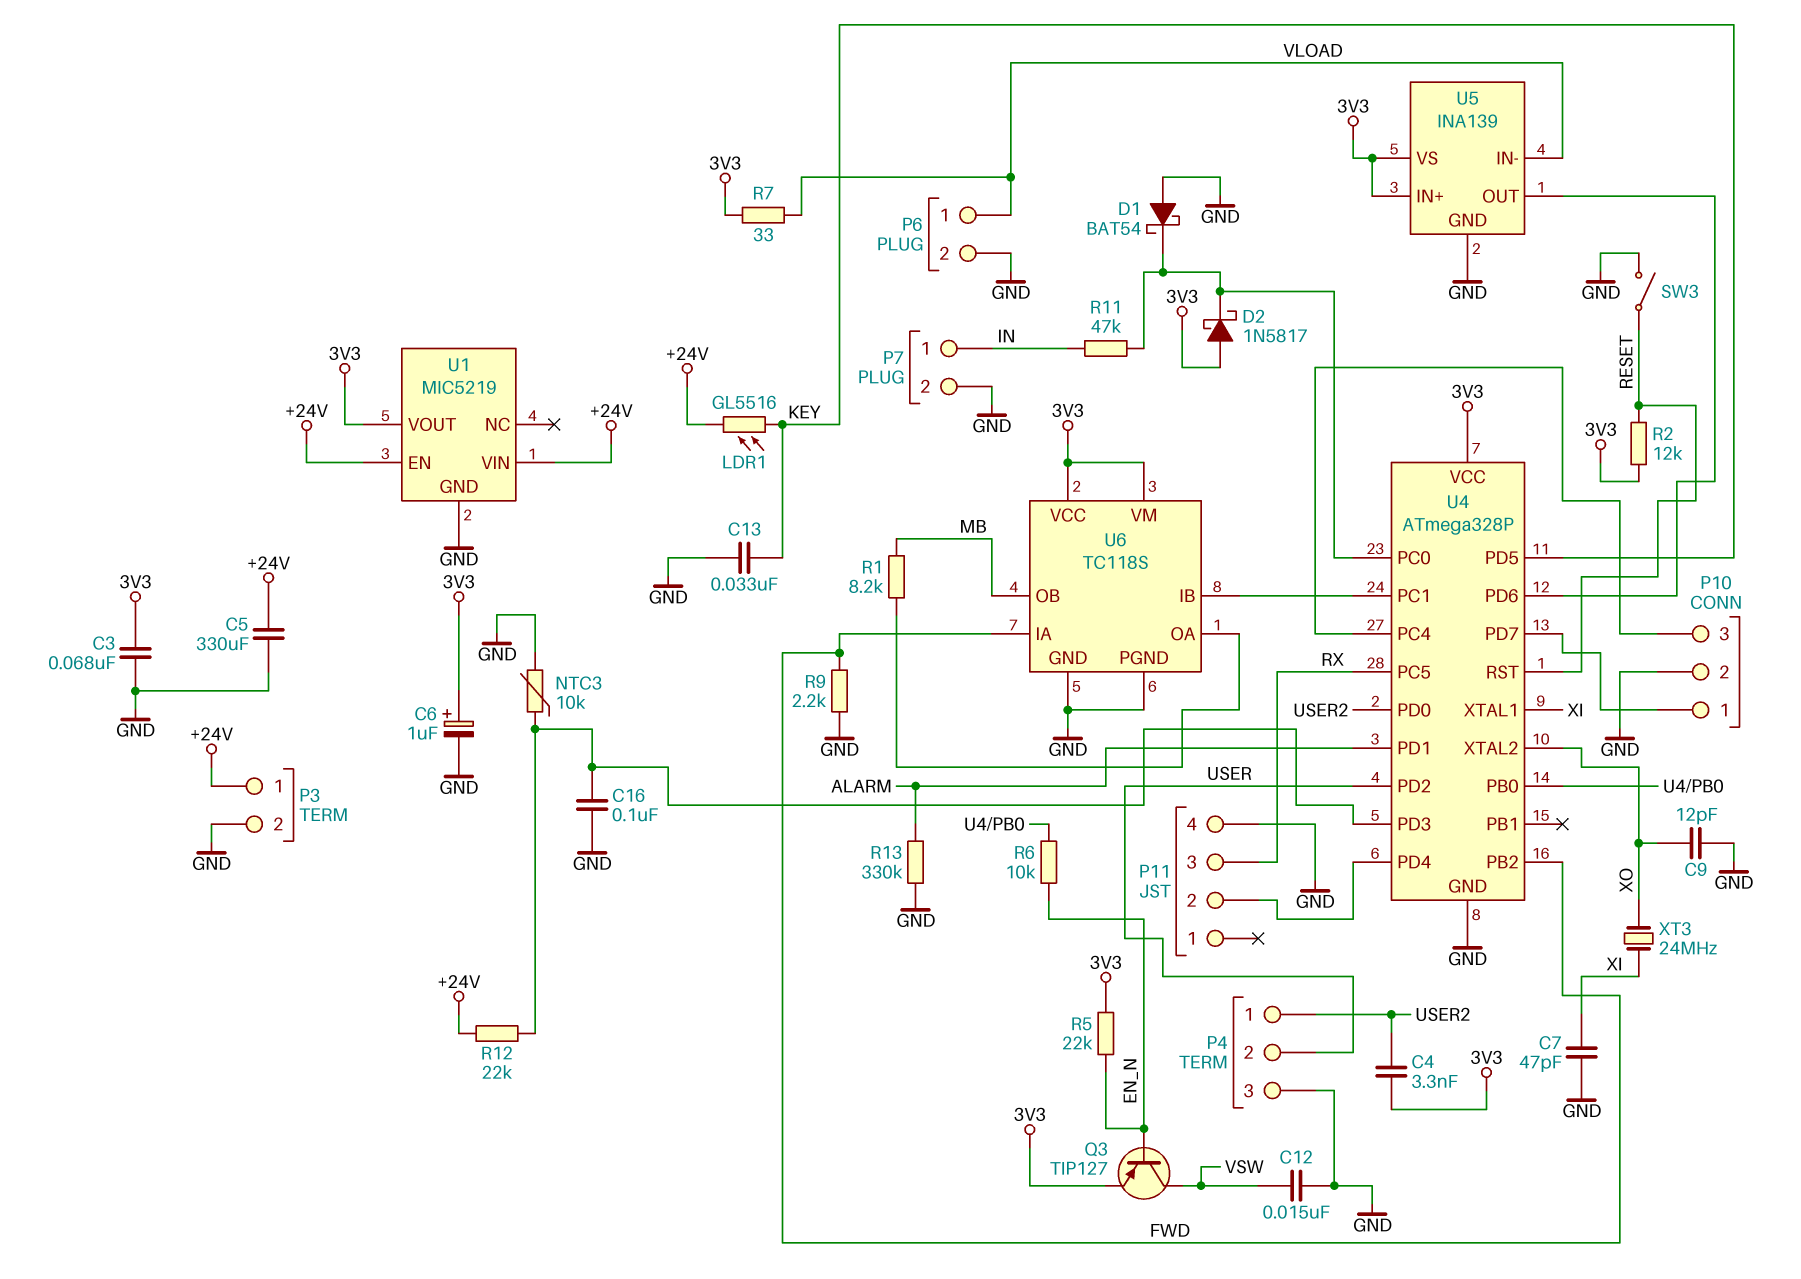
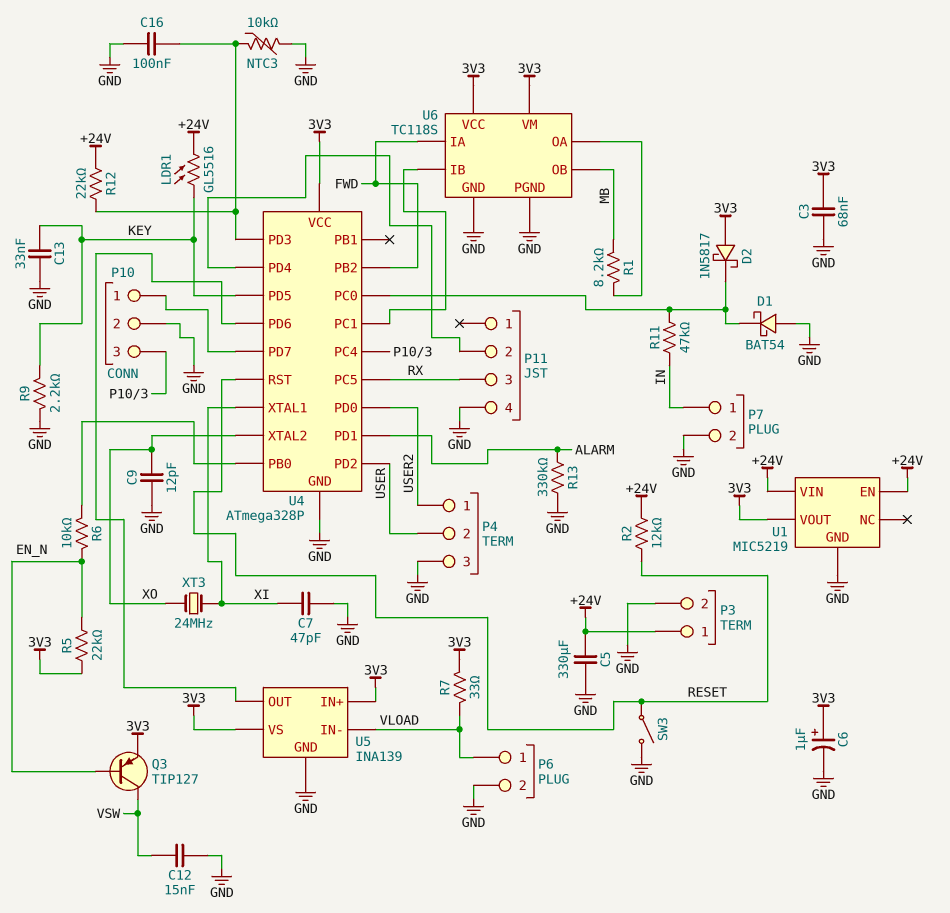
C4: 3.3nF (3V3, USER2) -> none
R2: 12k (3V3, RESET) -> 12k (+24V, RESET)
R9: 2.2k (FWD, GND) -> 2.2k (GND, KEY)

